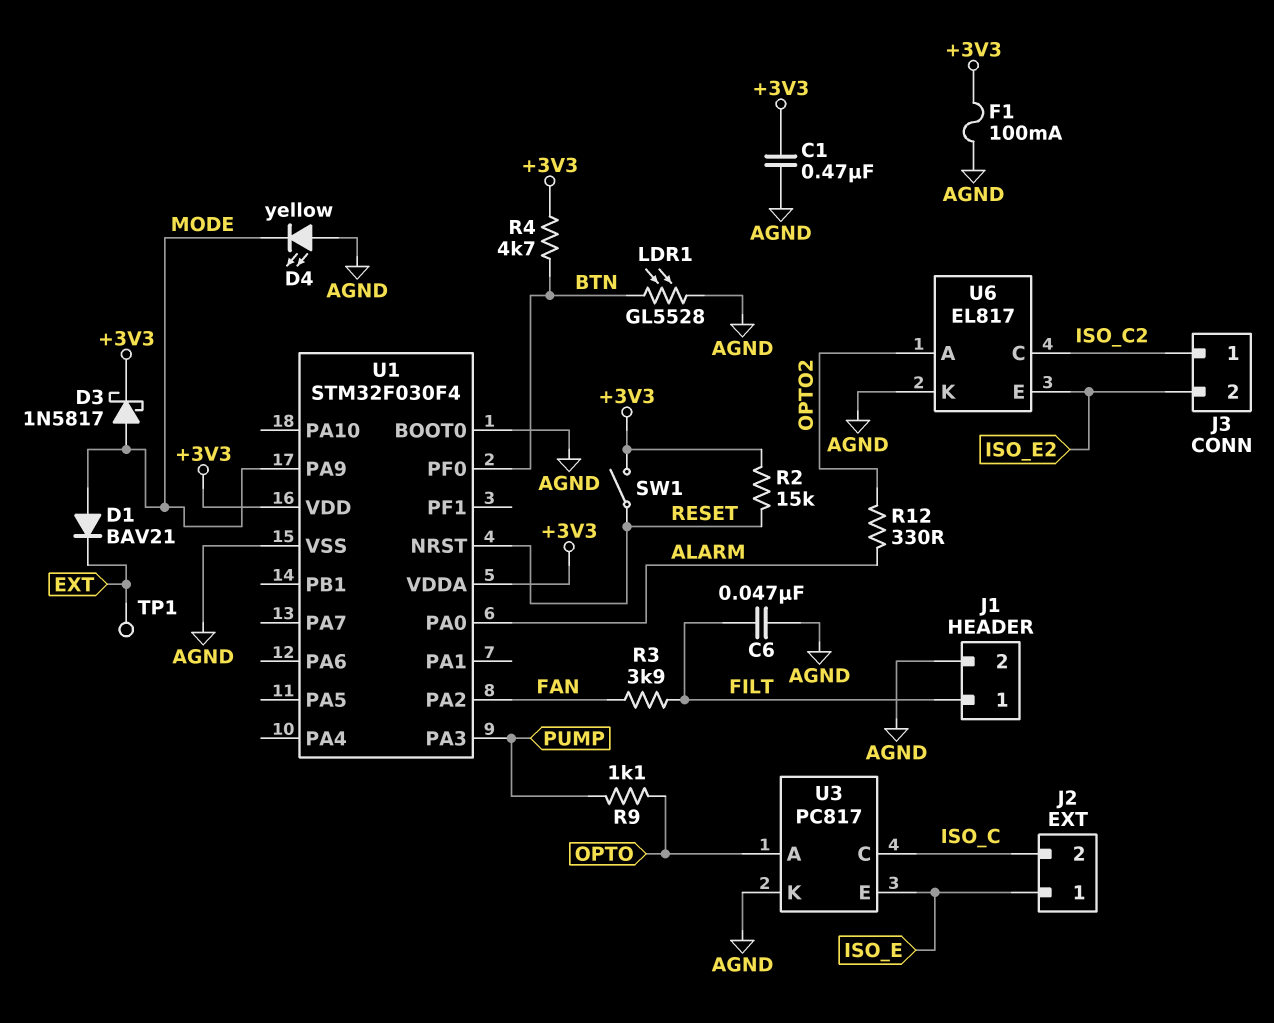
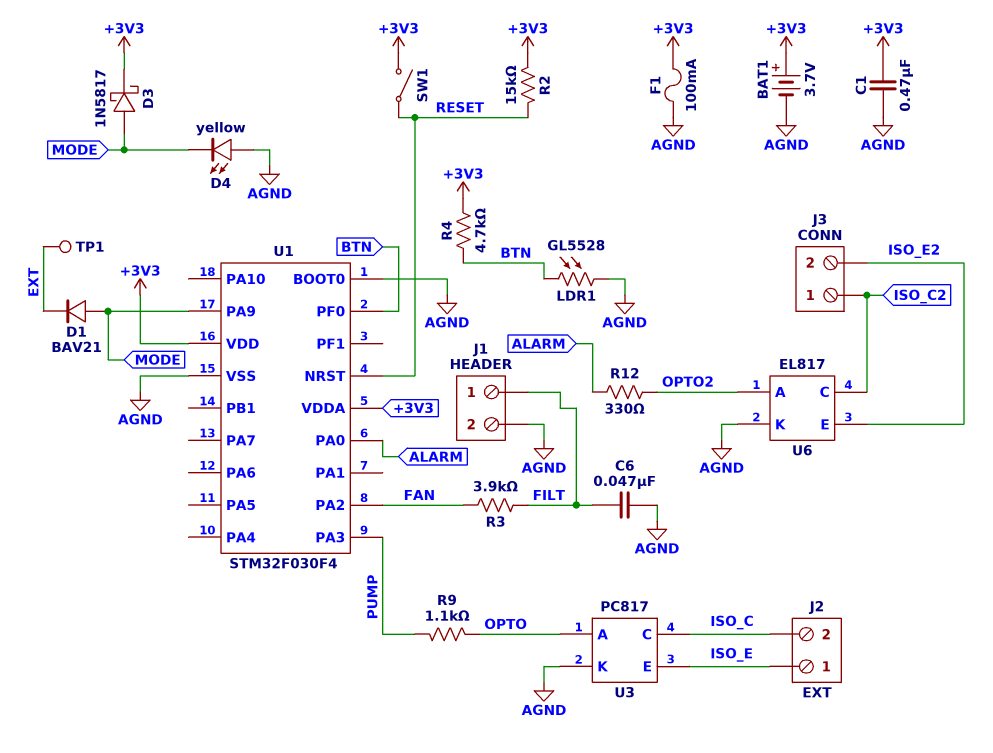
BAT1: none -> 3.7V (plus +3V3, minus AGND)

